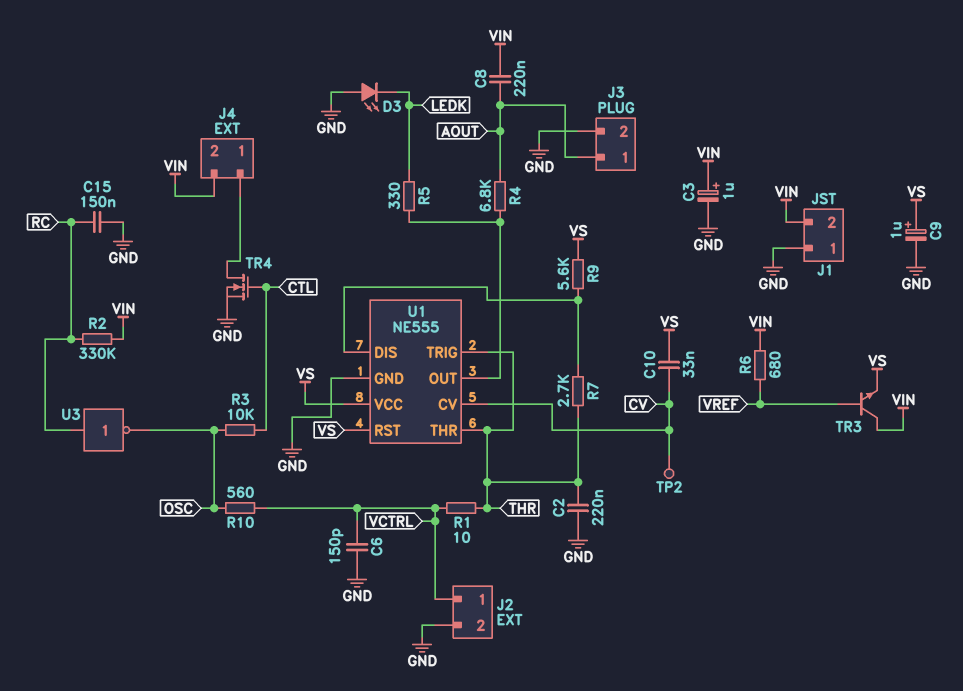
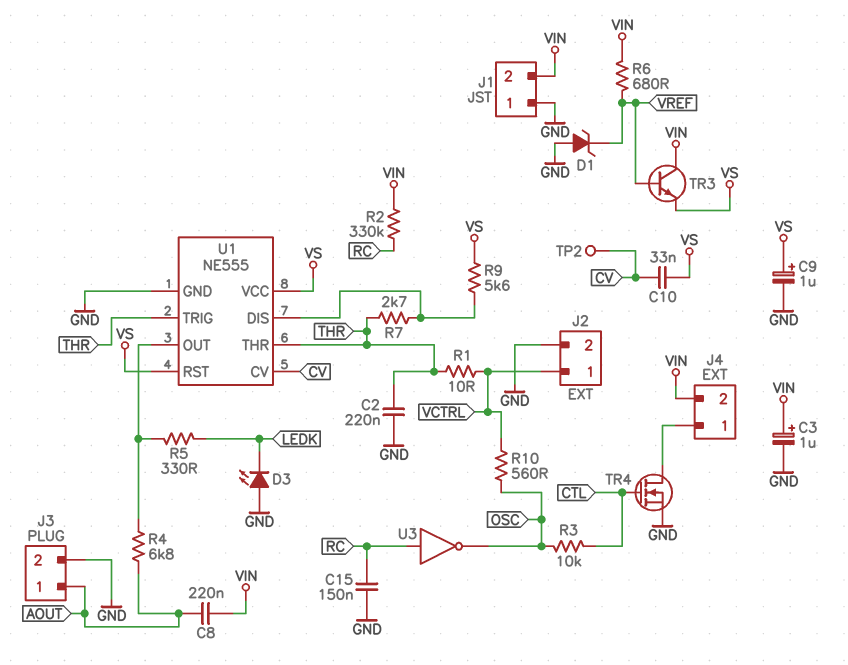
C6: 150pF (GND, VCTRL) -> none
D1: none -> zener (A GND, K VREF)

